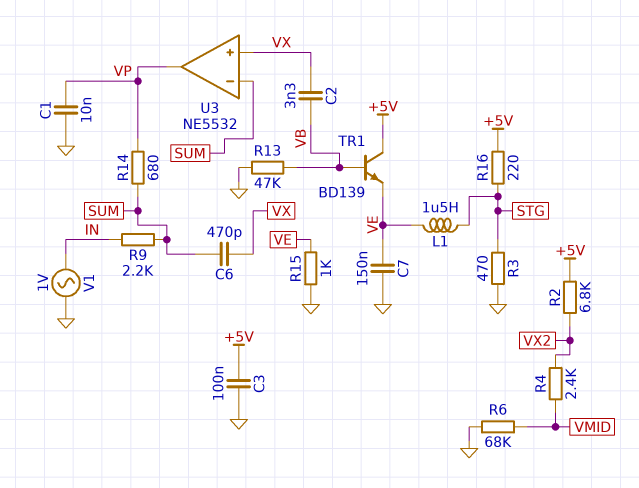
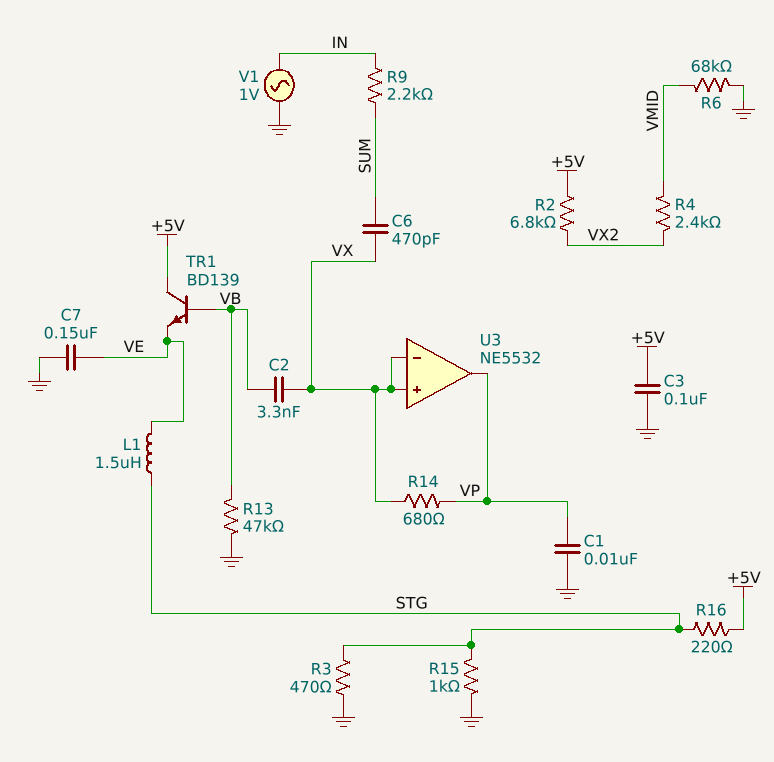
R14: 680 (SUM, VP) -> 680 (VP, VX)
R15: 1k (GND, VE) -> 1k (GND, STG)
U3 pin in-: SUM -> VX

